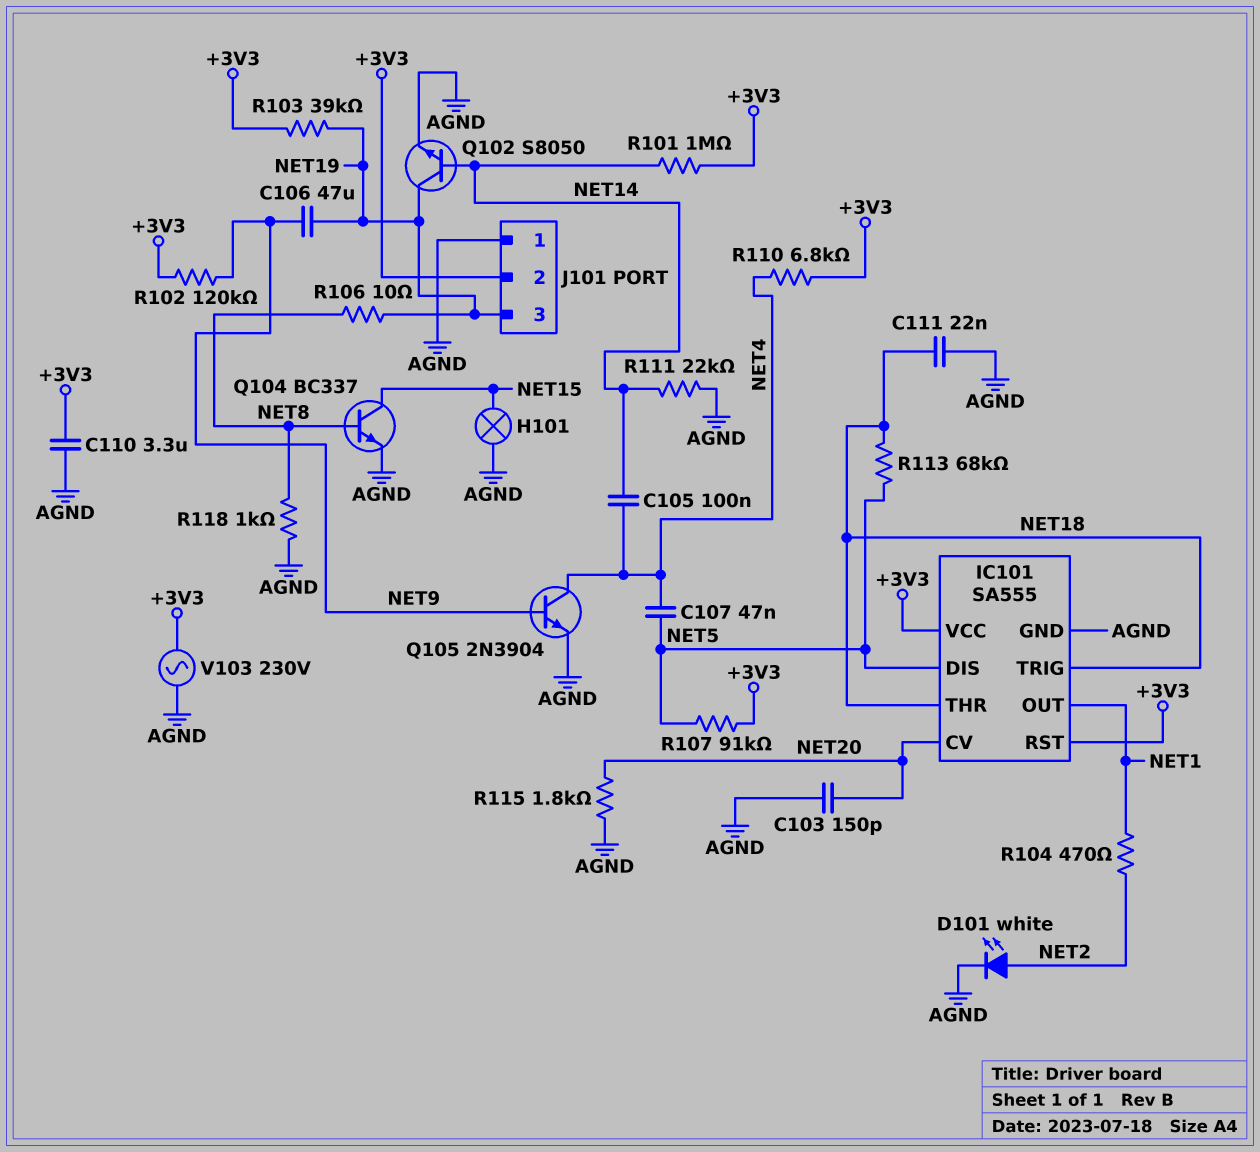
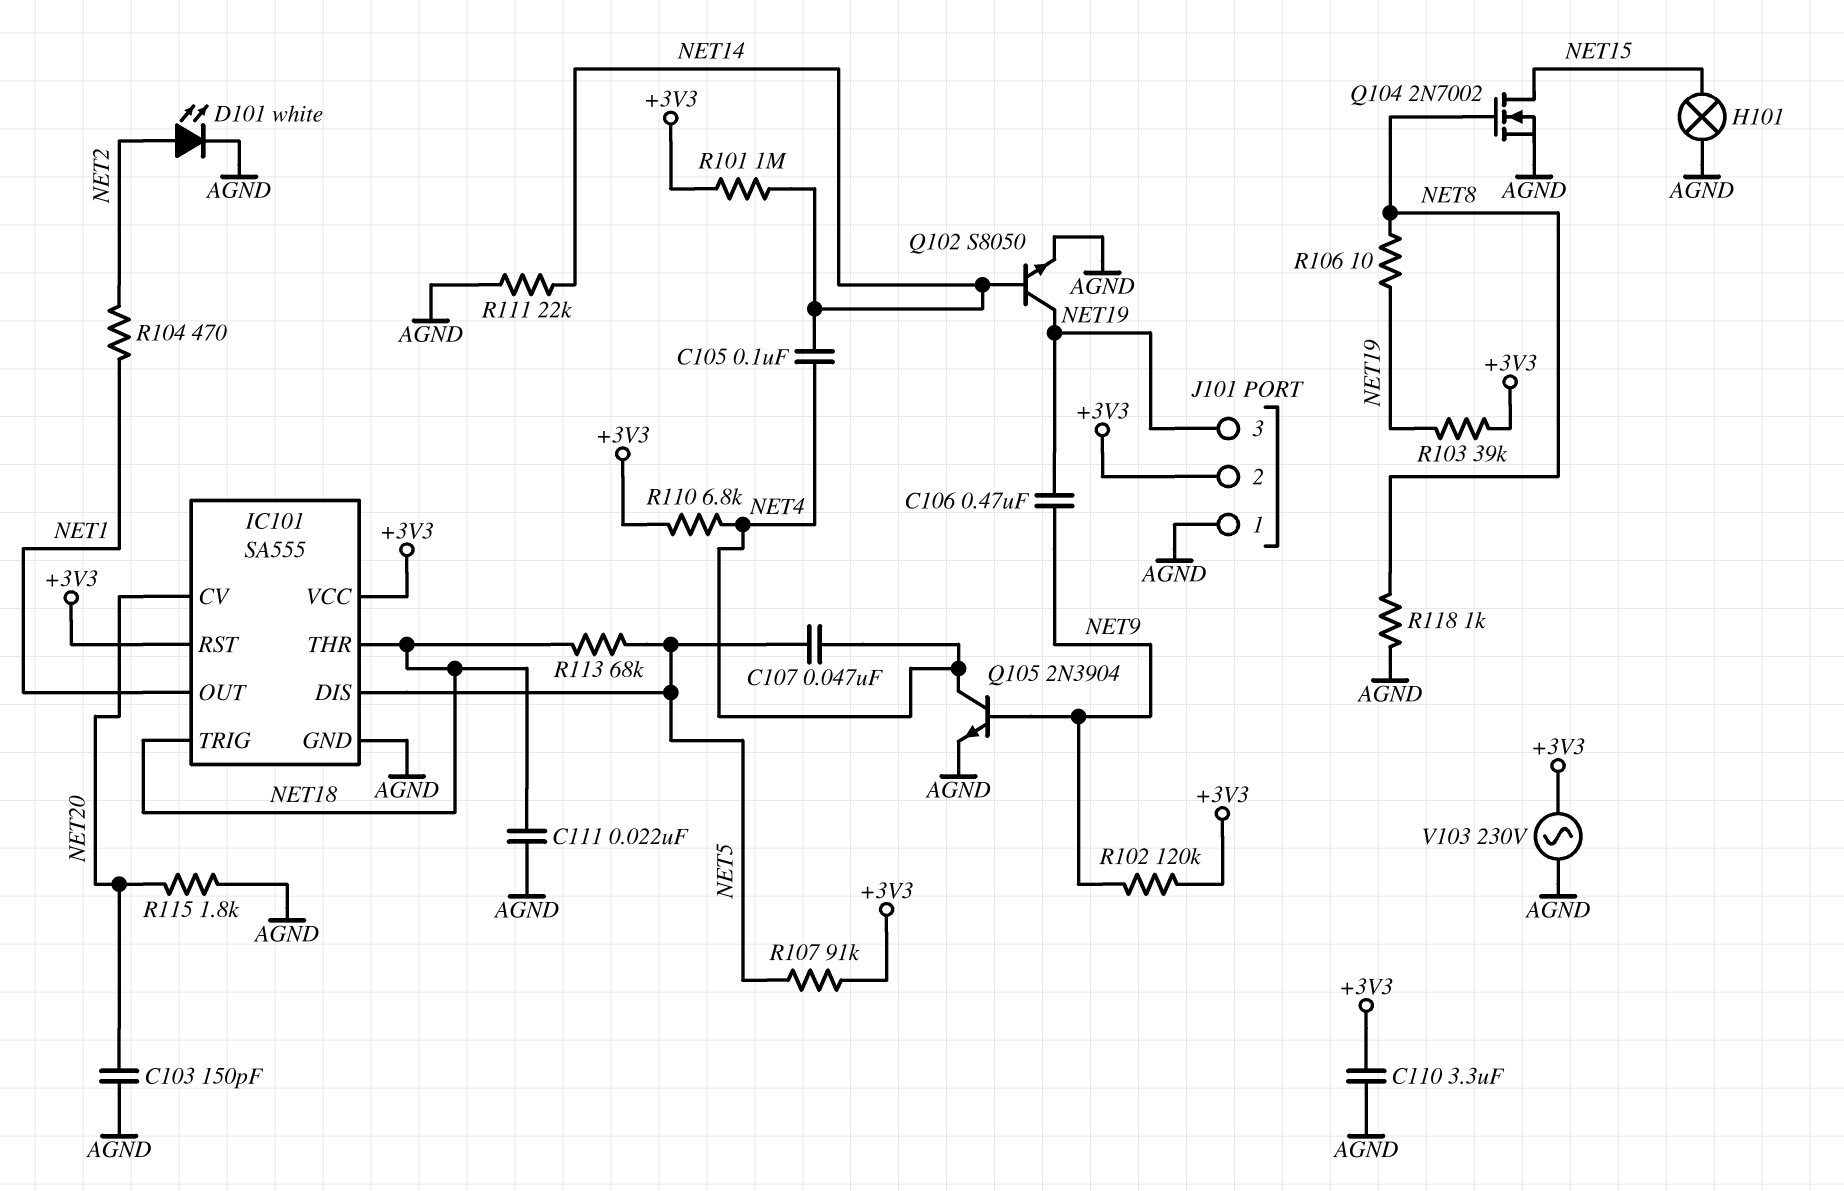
C106: 47uF (NET9, NET19) -> 470nF (NET9, NET19)
Q104: NPN BC337 (B NET8, C NET15, E AGND) -> NMOS 2N7002 (G NET8, D NET15, S AGND)

